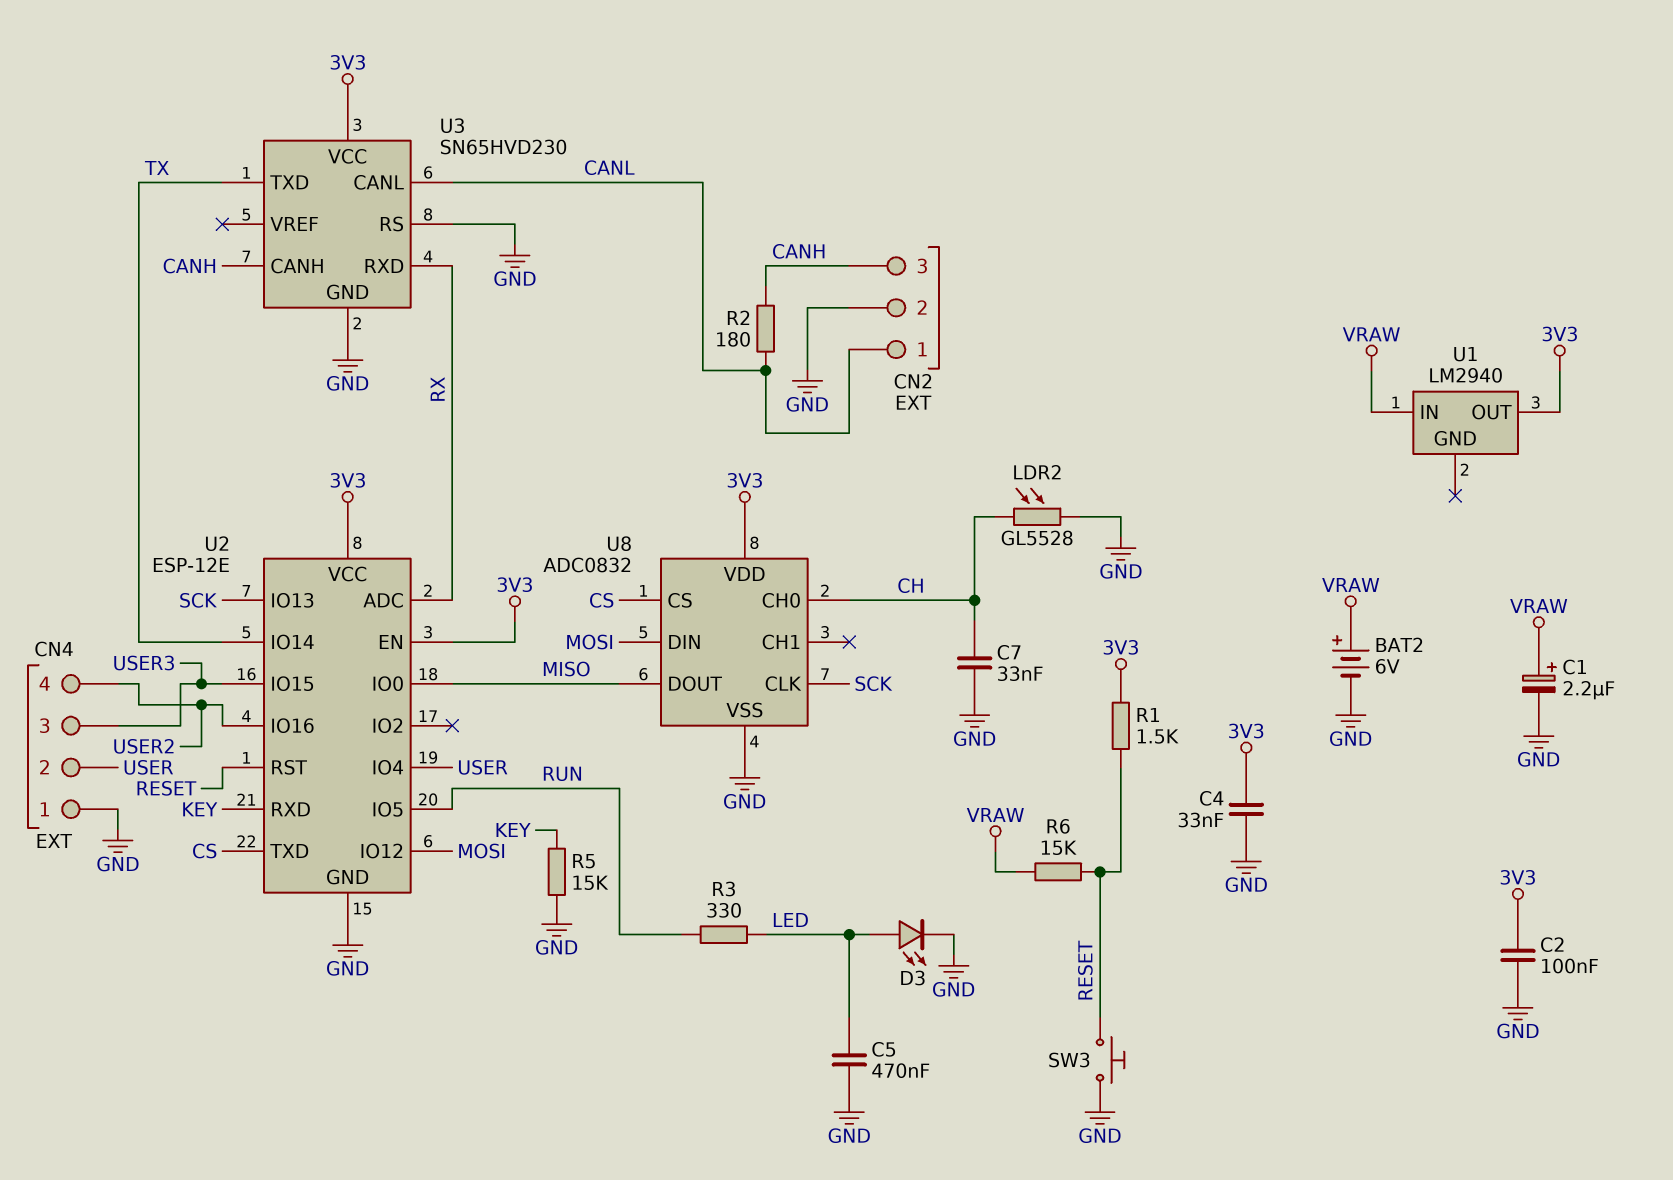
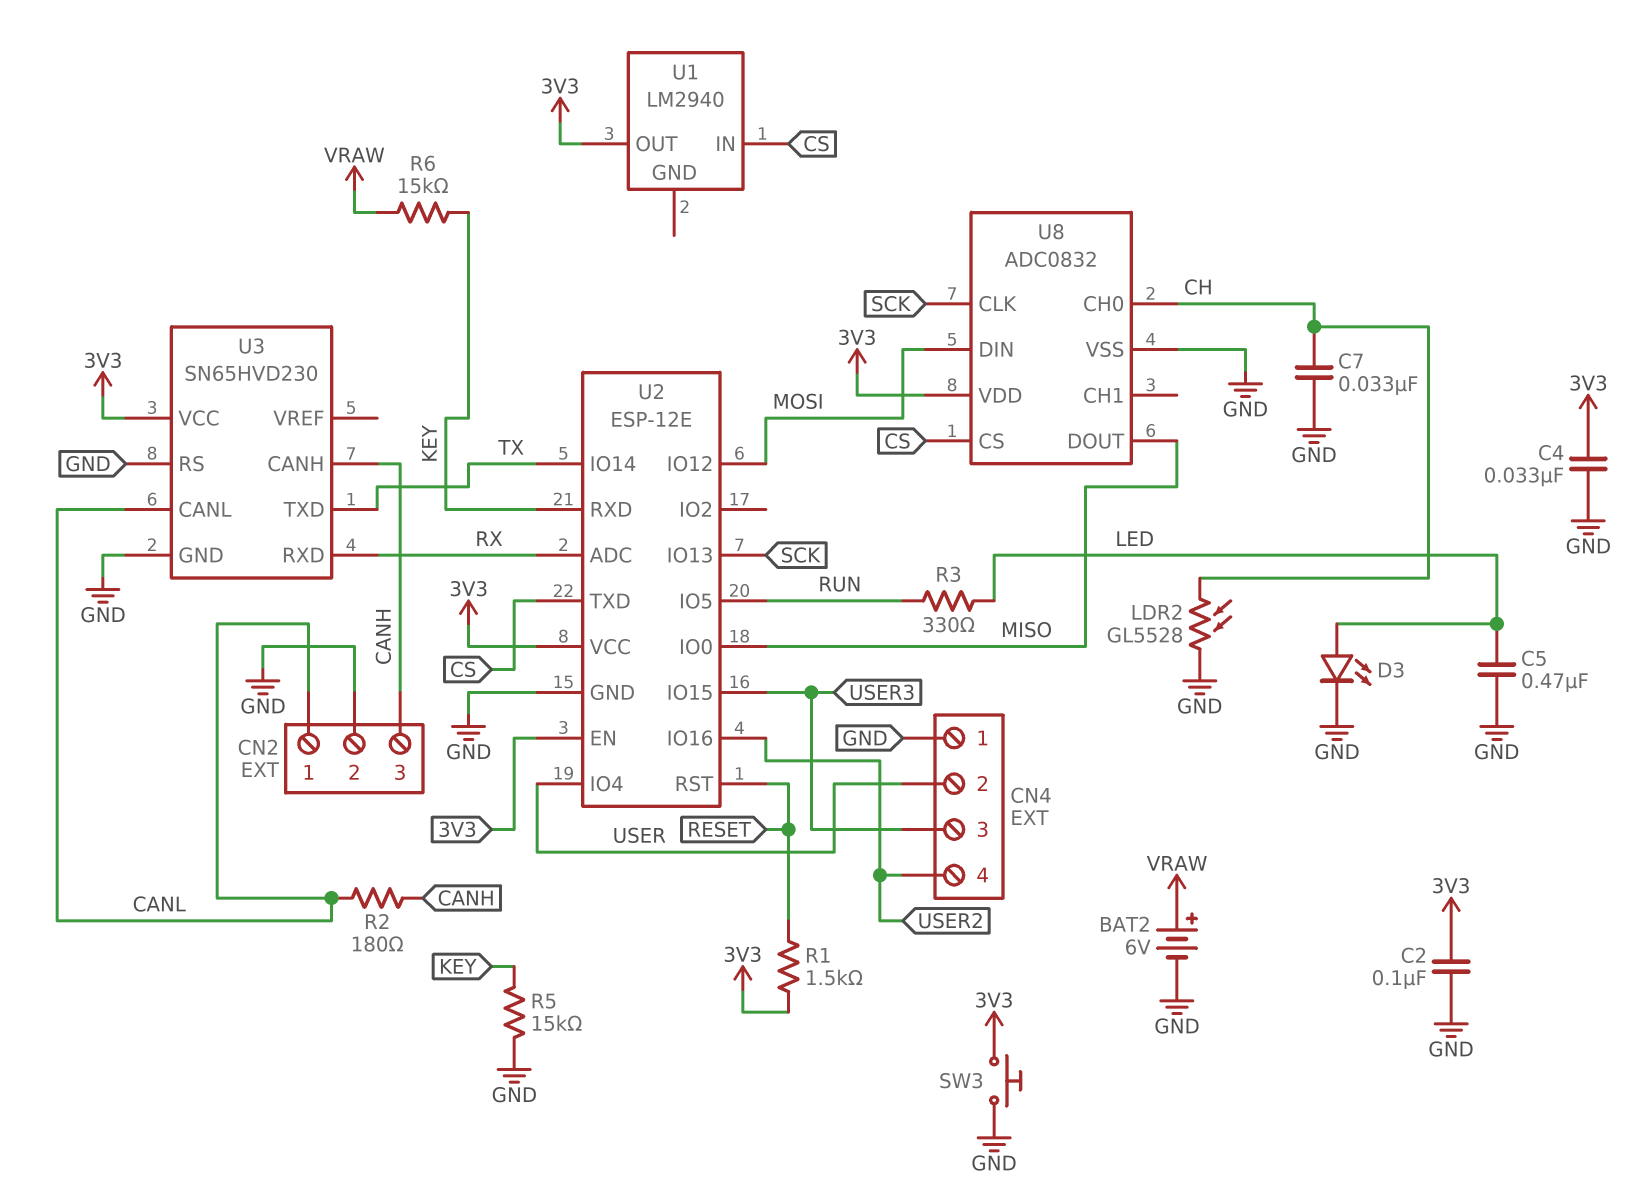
C1: 2.2uF (plus VRAW, minus GND) -> none
R6: 15k (RESET, VRAW) -> 15k (KEY, VRAW)
SW3: button (GND, RESET) -> button (3V3, GND)
U1 pin IN: VRAW -> CS

